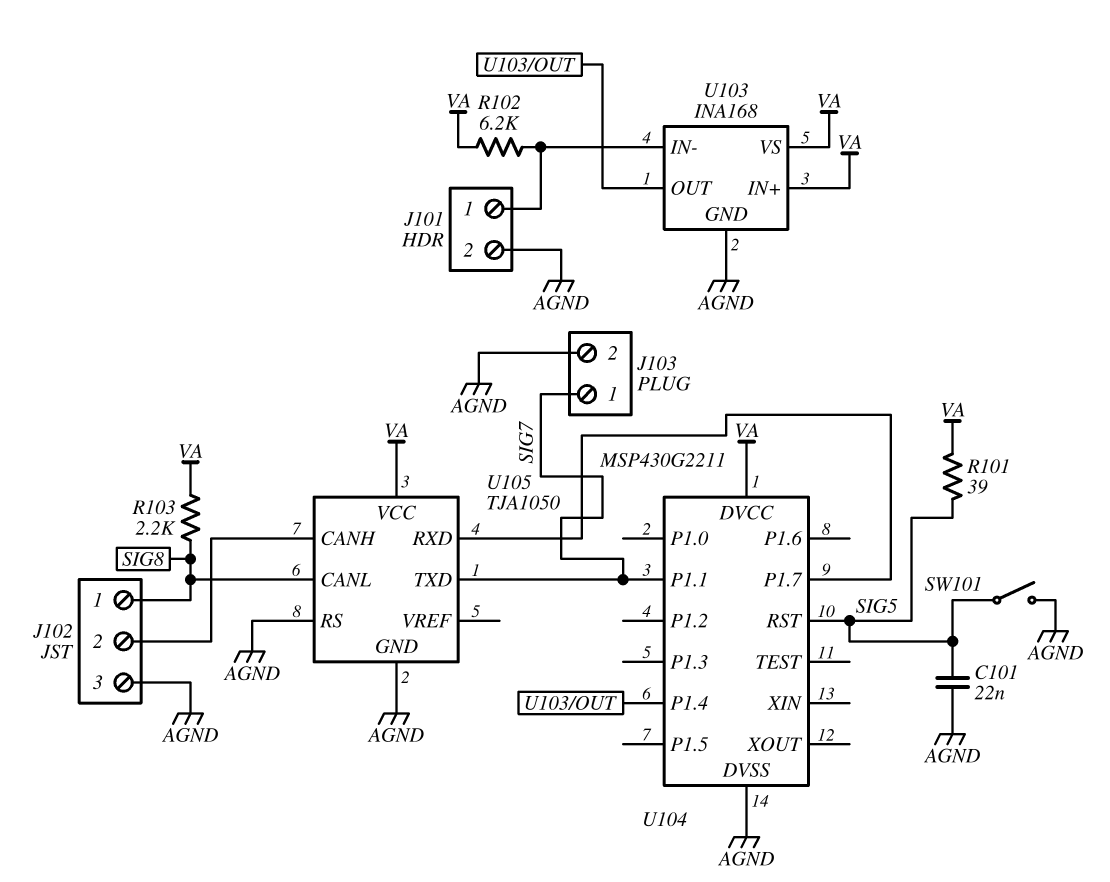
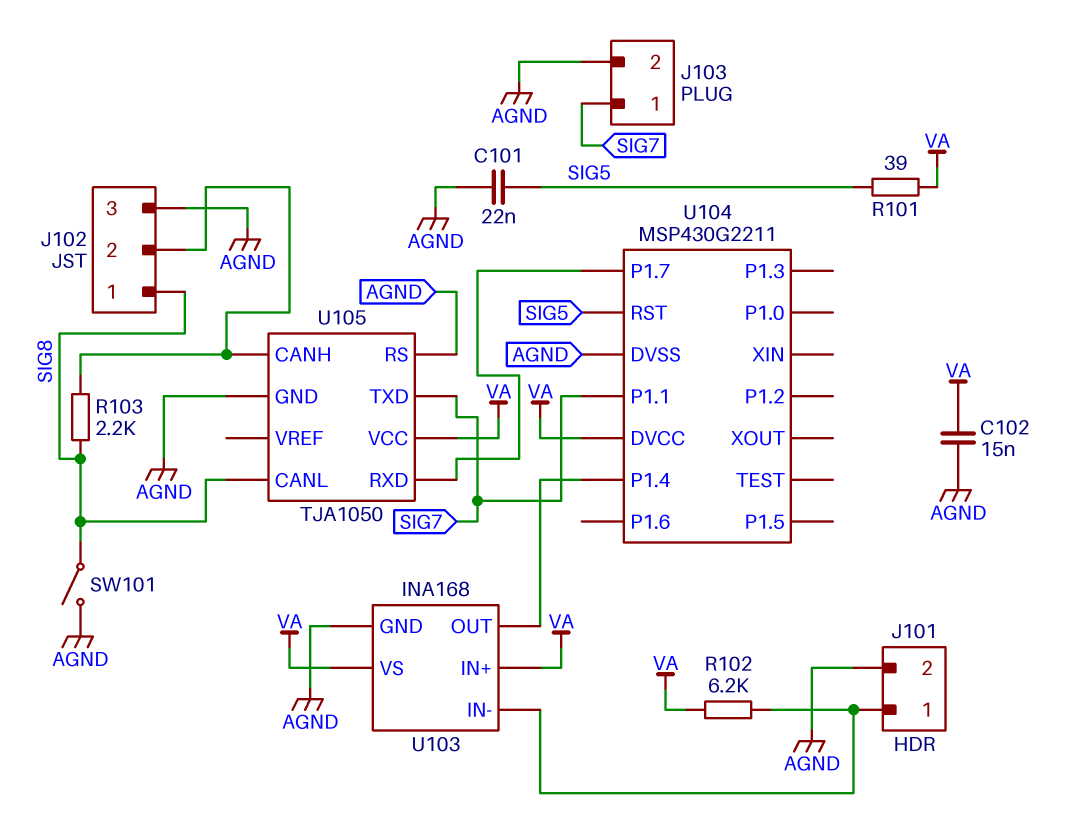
C102: none -> 15nF (AGND, VA)
R103: 2.2k (SIG8, VA) -> 2.2k (J102/2, SIG8)
SW101: switch (AGND, SIG5) -> switch (AGND, SIG8)

